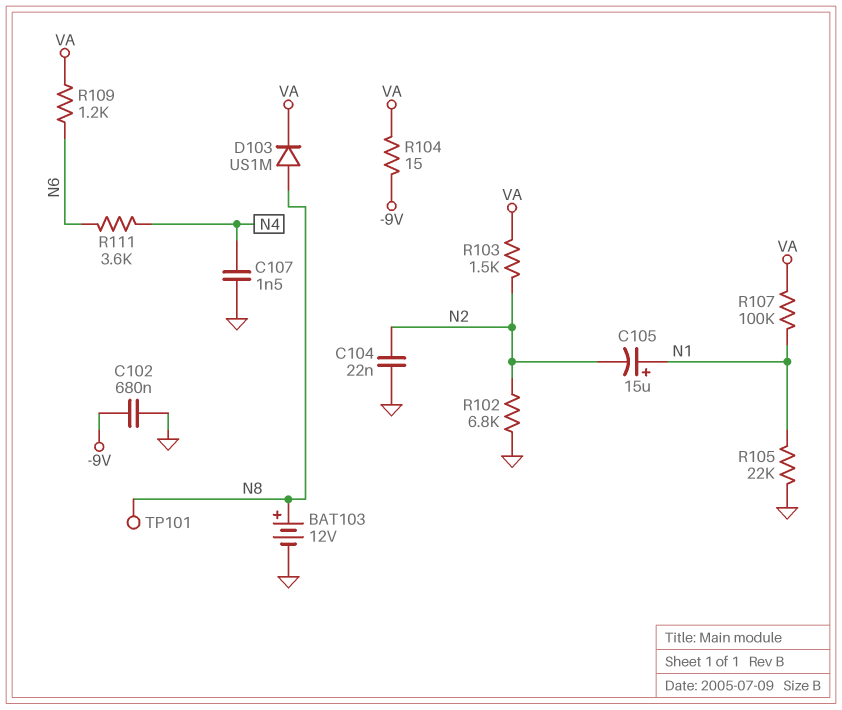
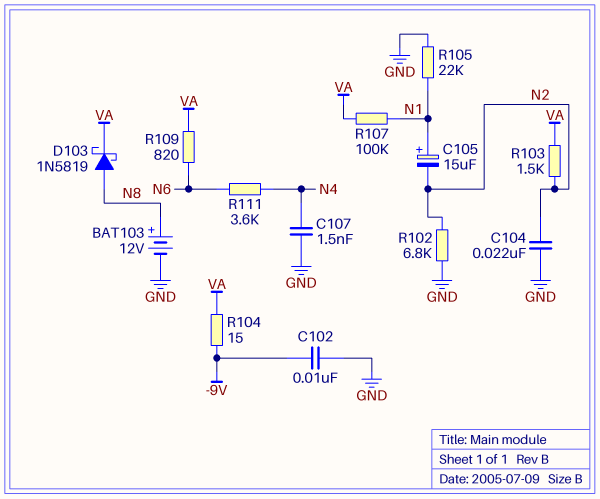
C102: 680nF (-9V, GND) -> 10nF (-9V, GND)
D103: diode US1M (A N8, K VA) -> schottky 1N5819 (A N8, K VA)
R109: 1.2k (N6, VA) -> 820 (N6, VA)
TP101: test point (N8) -> none

